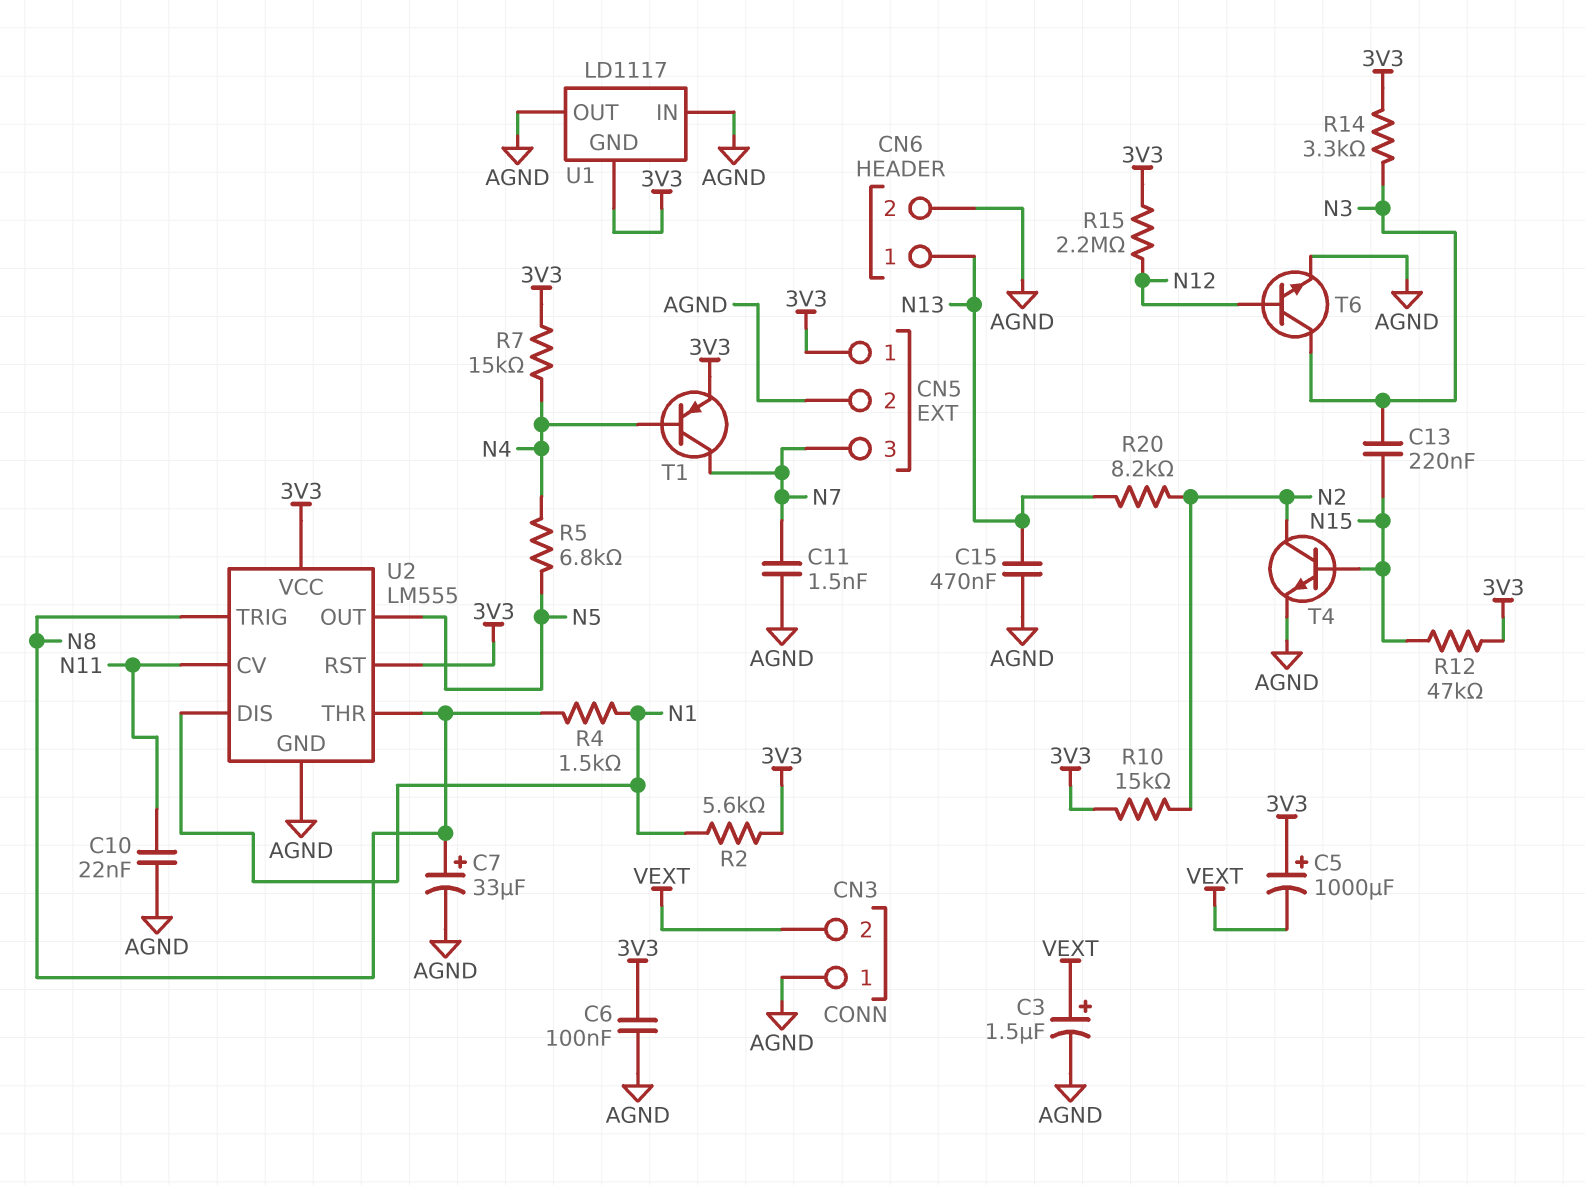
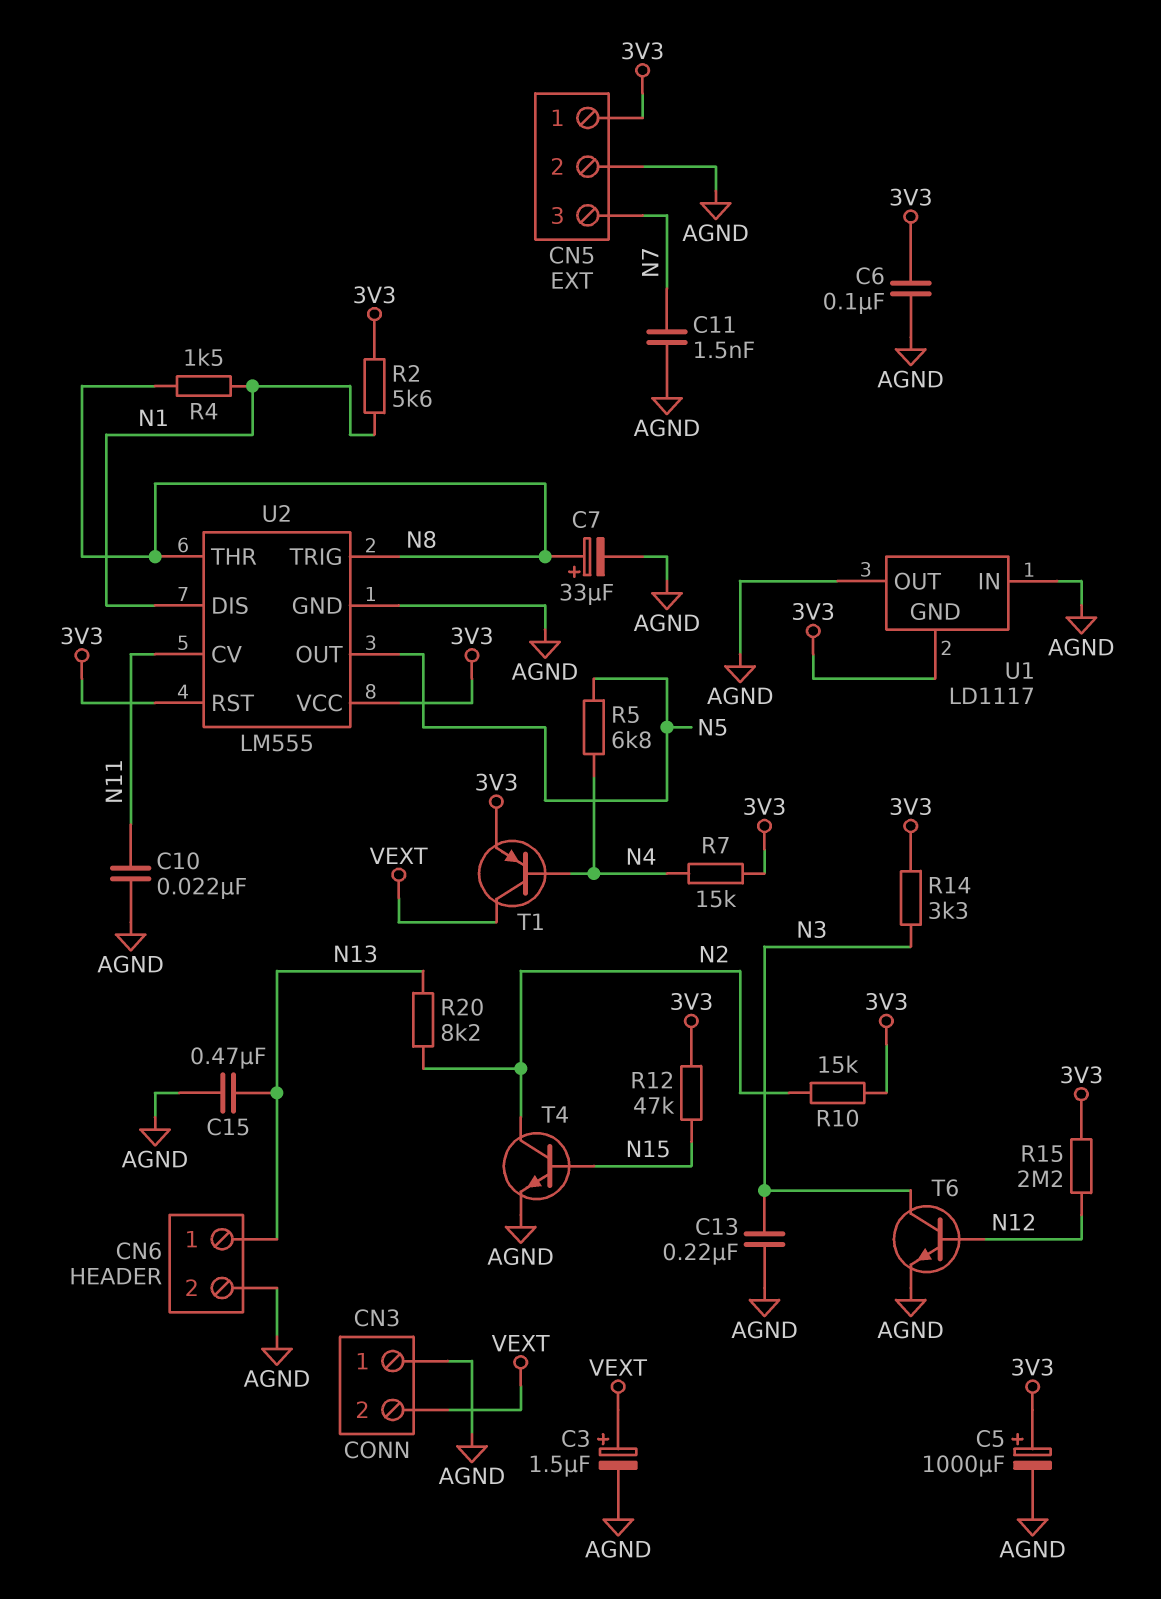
C5: 1000uF (plus 3V3, minus VEXT) -> 1000uF (plus 3V3, minus AGND)
C13: 220nF (N3, N15) -> 220nF (AGND, N3)
T1: PNP (B N4, C N7, E 3V3) -> PNP (B N4, C VEXT, E 3V3)

